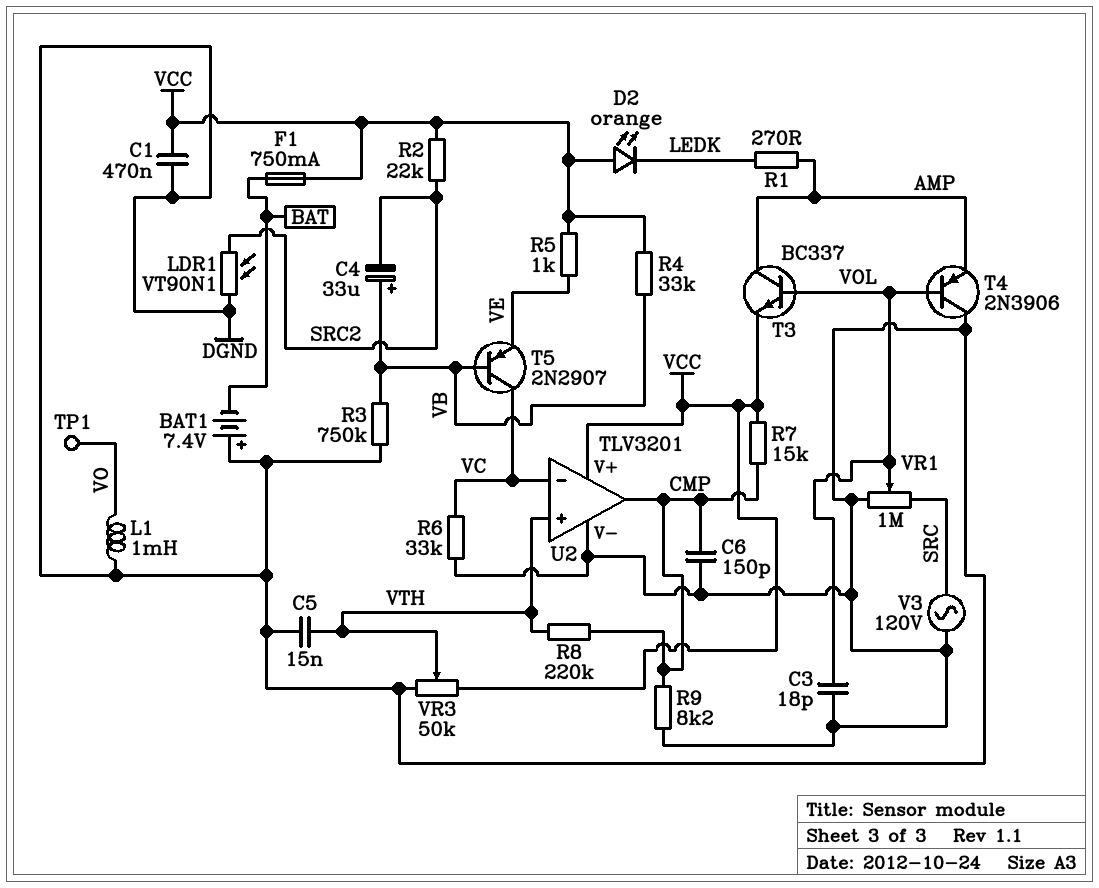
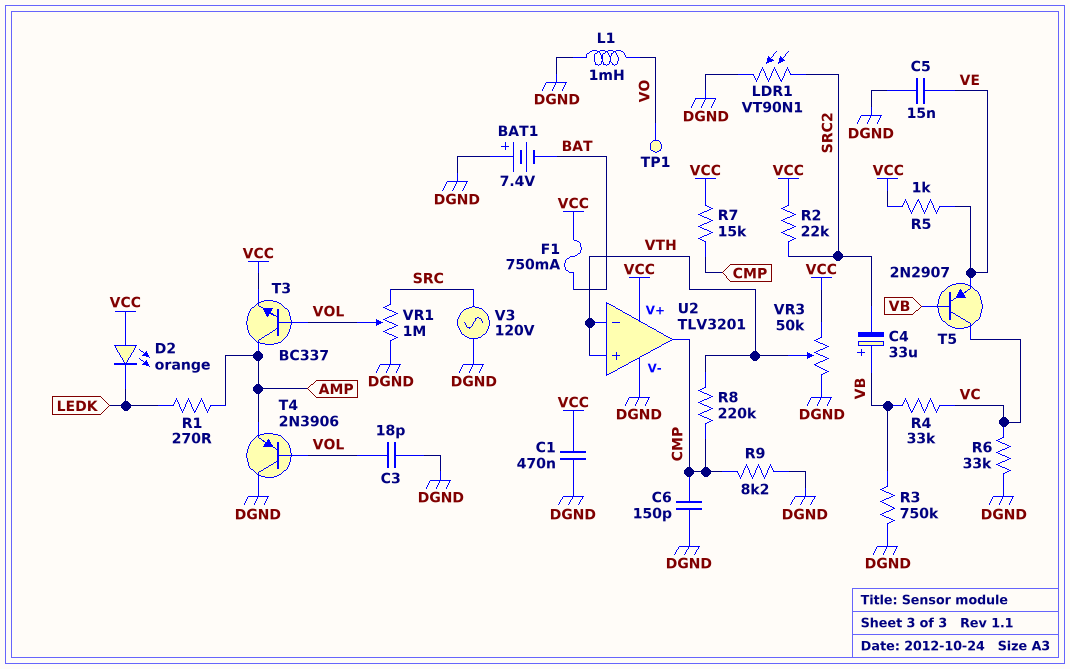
C5: 15nF (DGND, VTH) -> 15nF (DGND, VE)
R4: 33k (VB, VCC) -> 33k (VB, VC)
U2 pin in-: VC -> VTH

